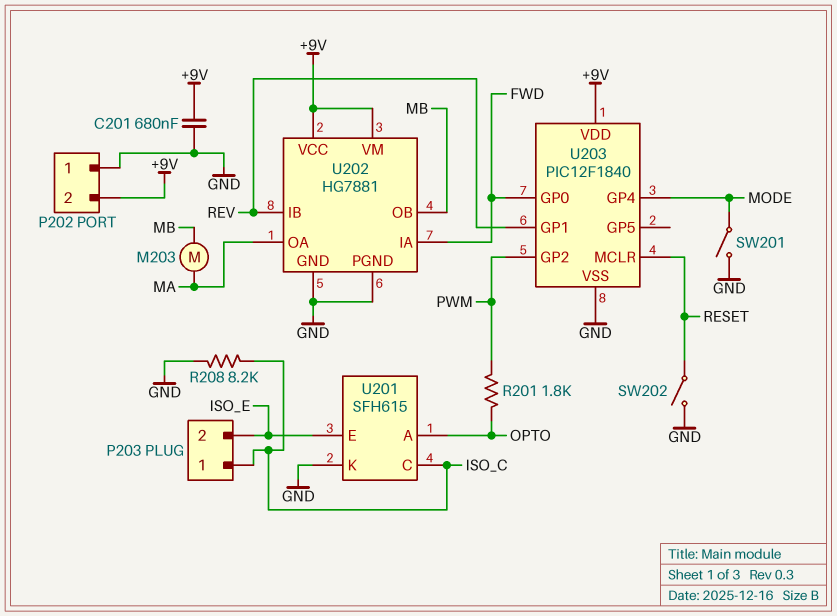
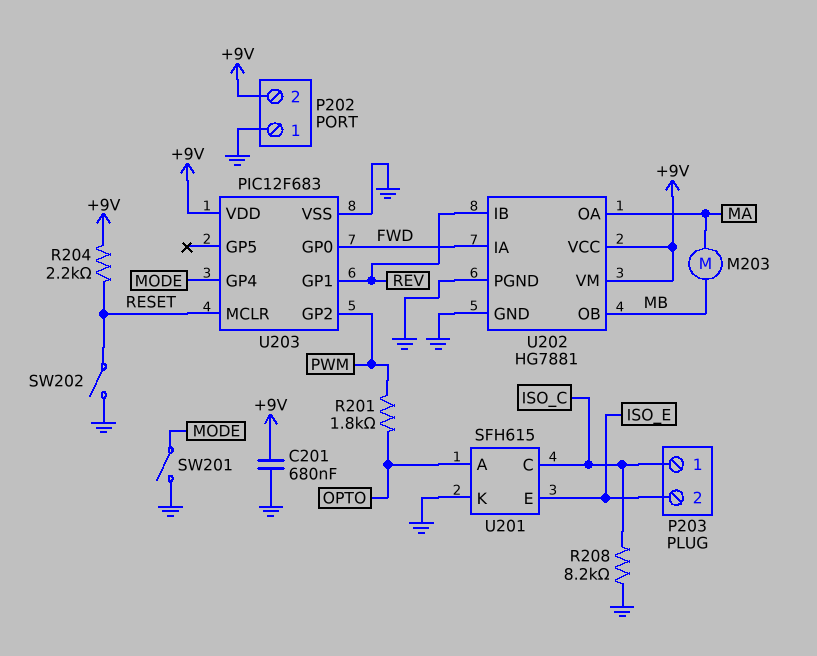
R204: none -> 2.2k (+9V, RESET)
U203: PIC12F1840 -> PIC12F683

